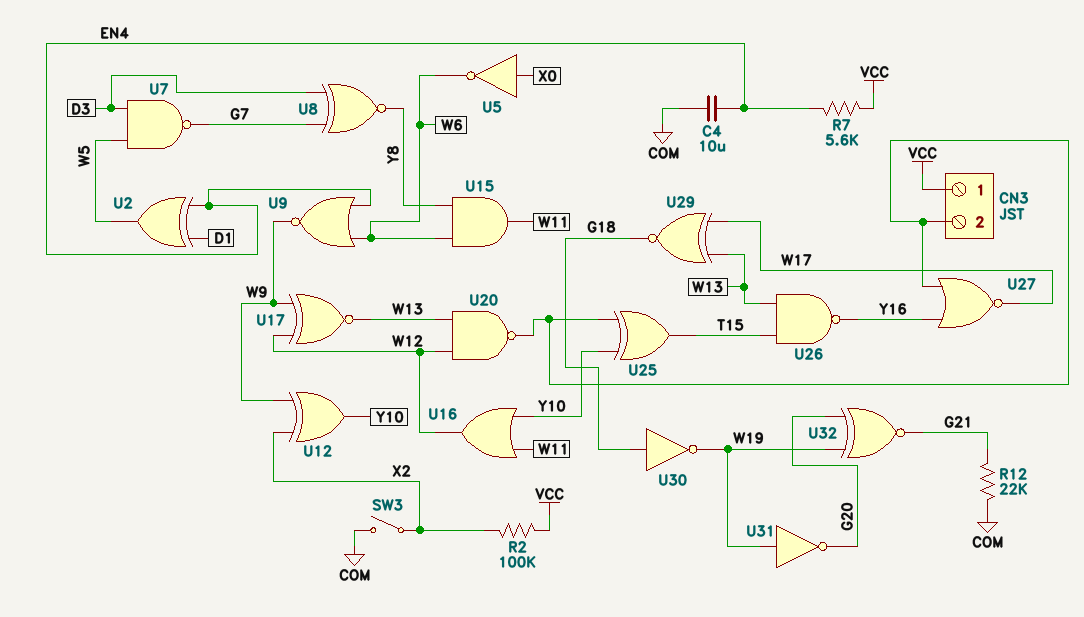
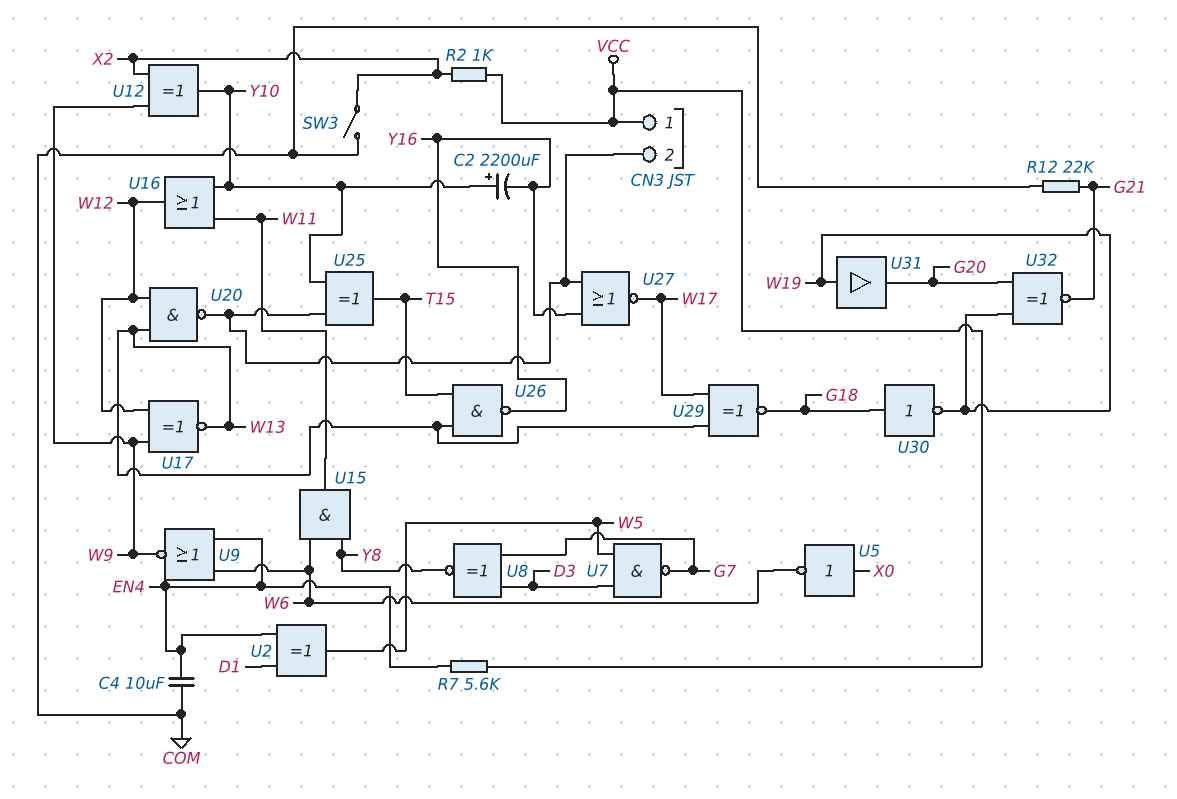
C2: none -> 2200uF (plus Y10, minus Y16)
R2: 100k (VCC, X2) -> 1k (VCC, X2)
U31: NOT (in W19, out G20) -> buffer (in W19, out G20)

